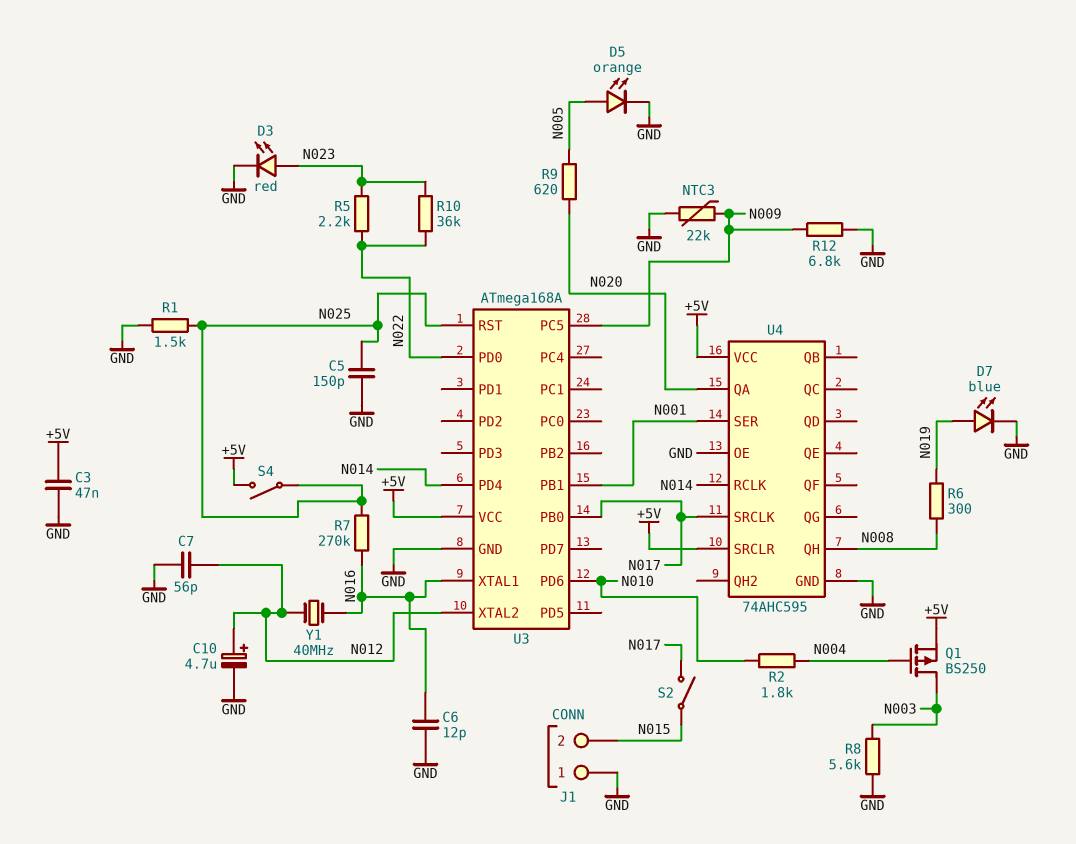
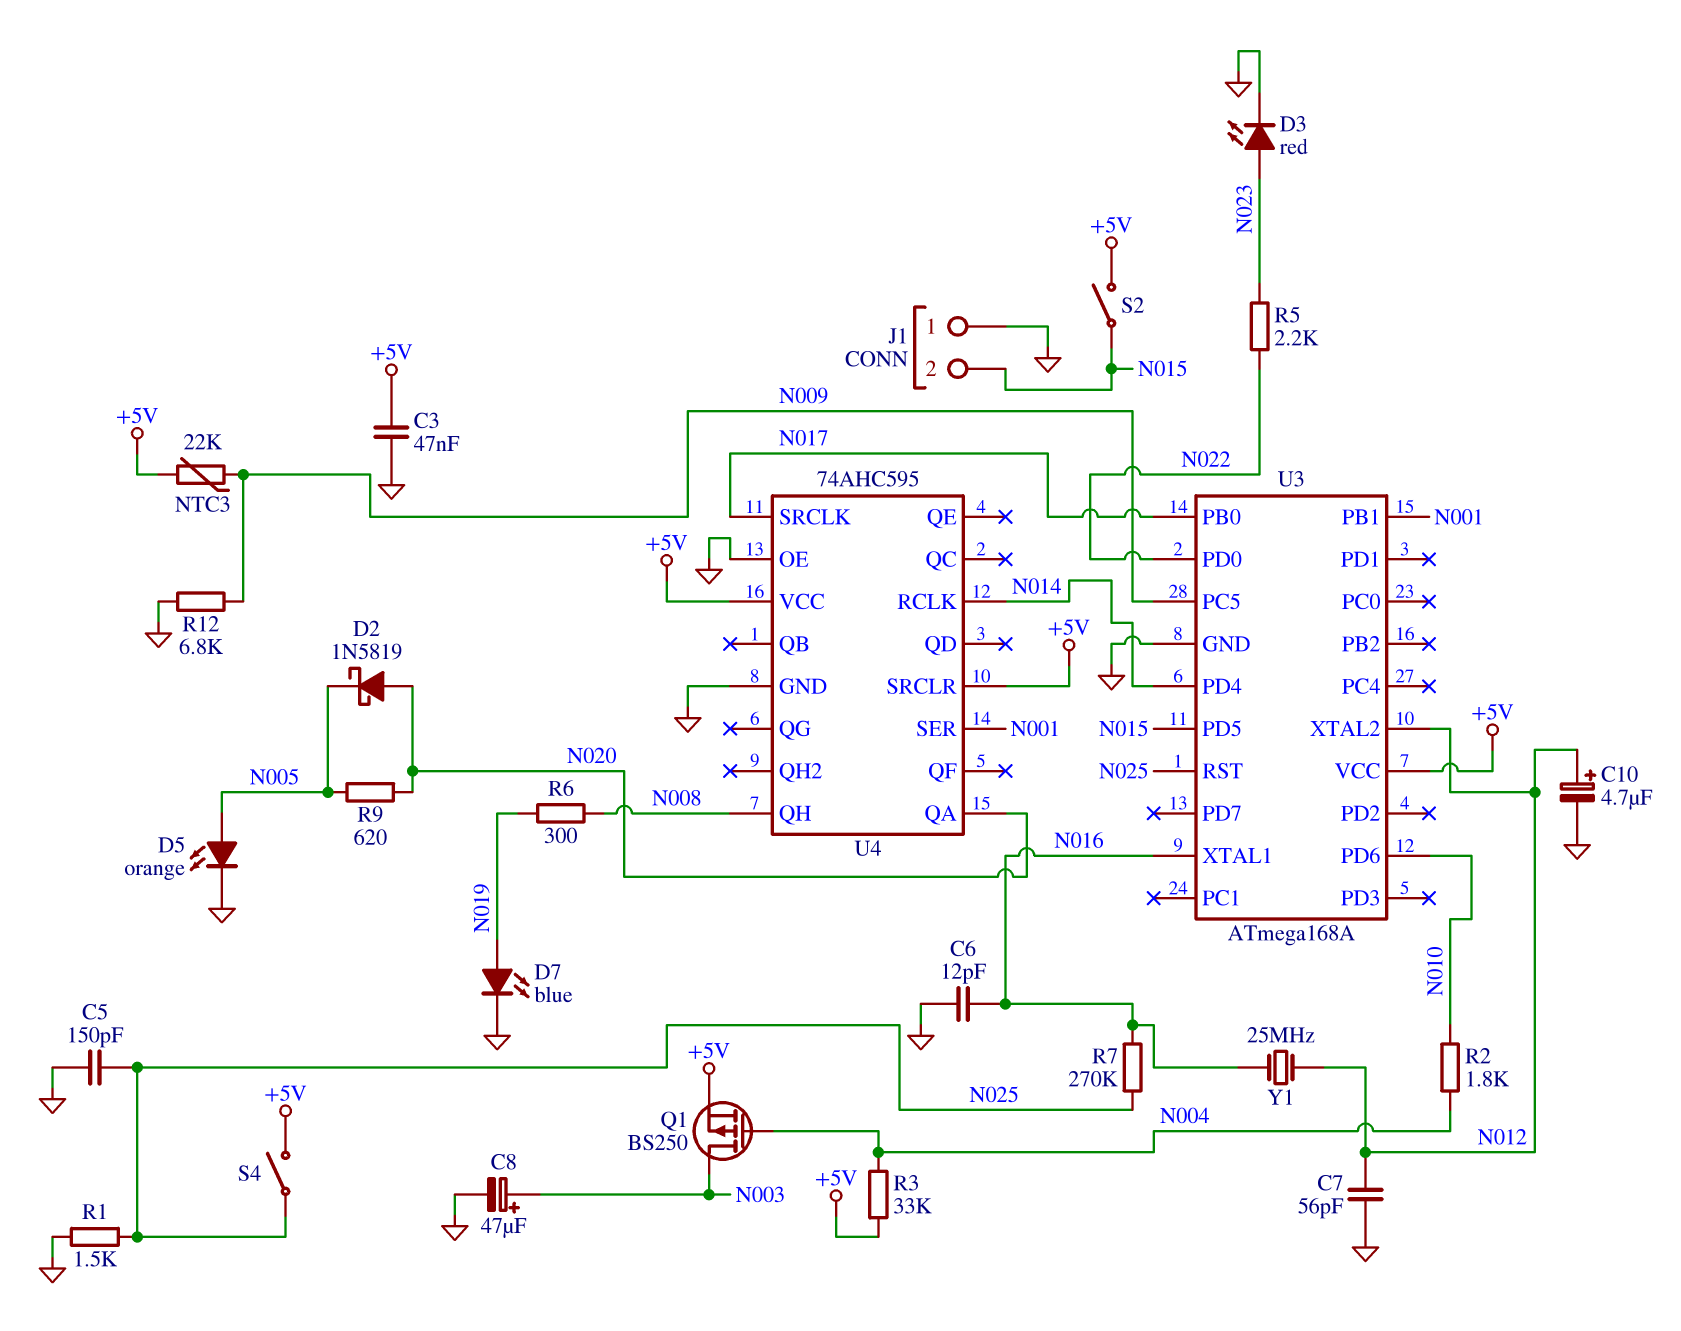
C8: none -> 47uF (plus N003, minus GND)
D2: none -> schottky 1N5819 (A N020, K N005)
NTC3: 22k (GND, N009) -> 22k (+5V, N009)
R3: none -> 33k (+5V, N004)
R8: 5.6k (GND, N003) -> none
R10: 36k (N022, N023) -> none
S2: switch (N015, N017) -> switch (+5V, N015)
U3 pin PD5: none -> N015
Y1: 40MHz (N012, N016) -> 25MHz (N012, N016)

